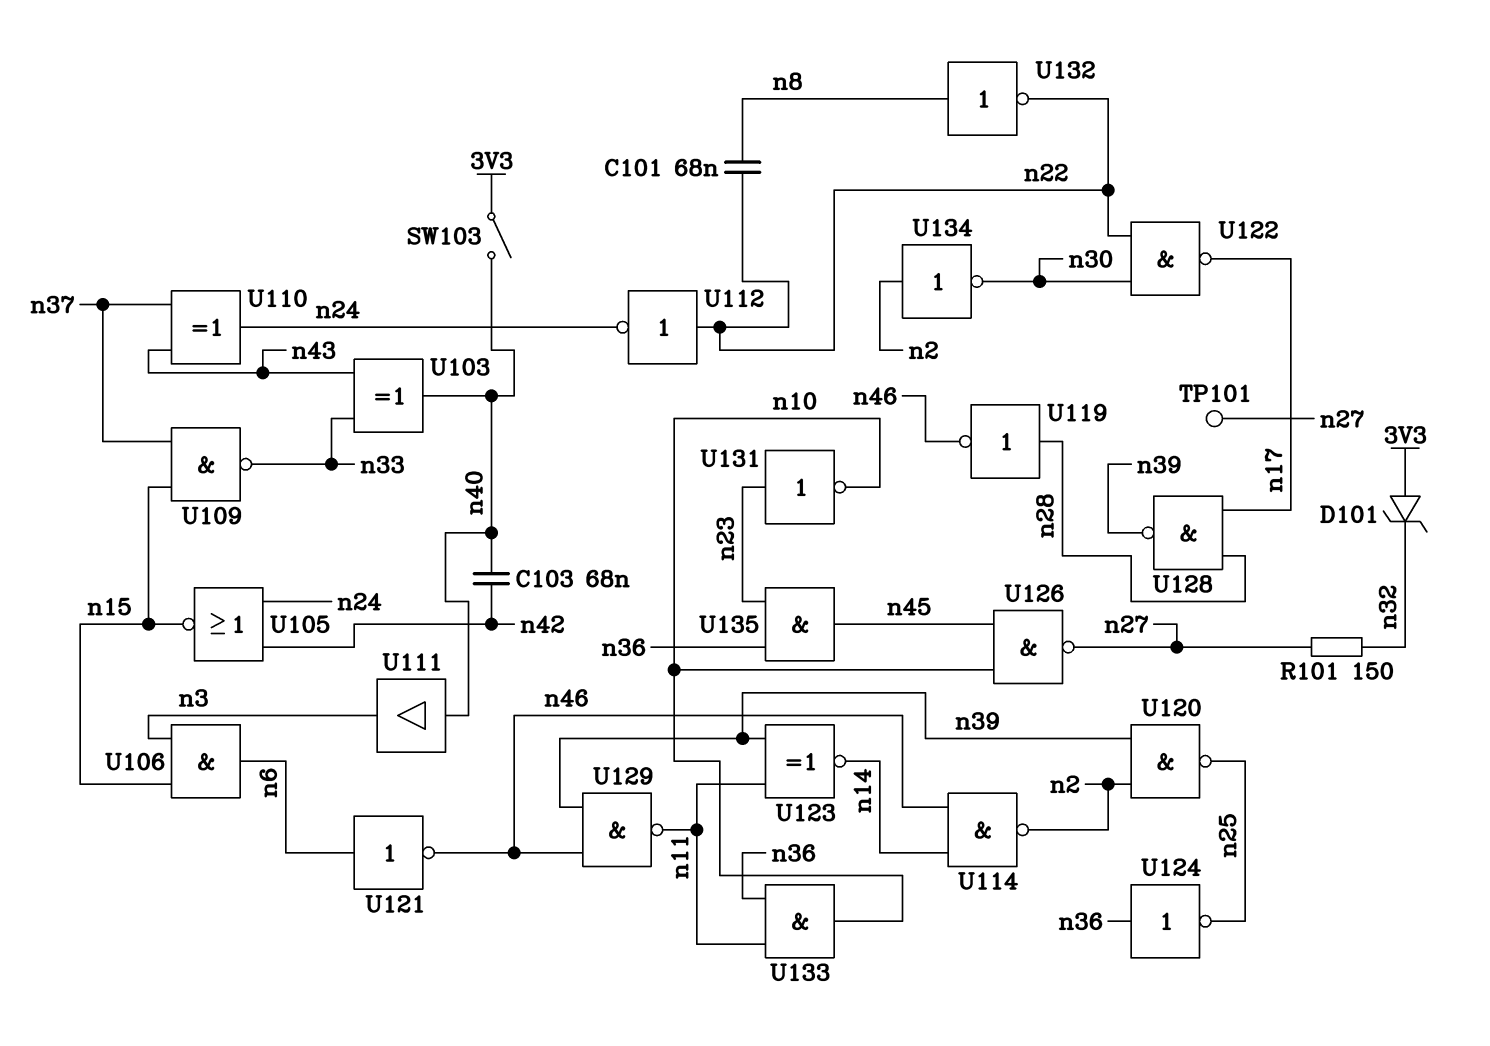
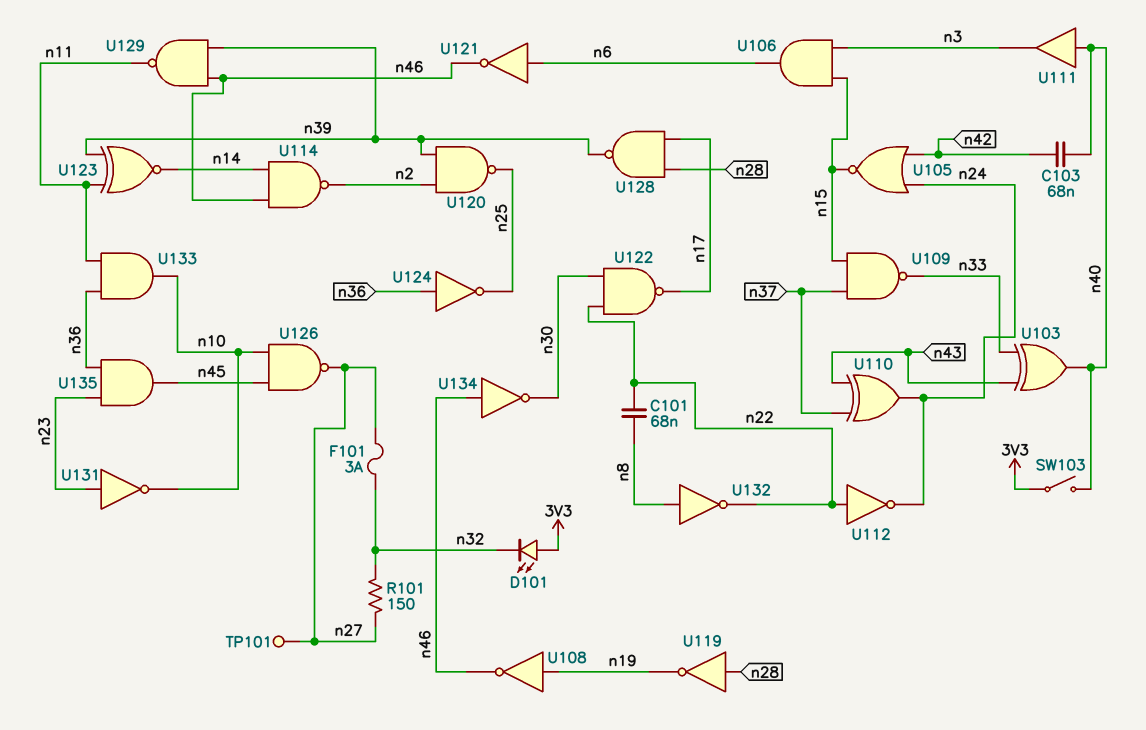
D101: zener (A 3V3, K n32) -> LED (A 3V3, K n32)
F101: none -> 3A (n27, n32)
U108: none -> NOT (in n19, out n46)
U119: NOT (in n28, out n46) -> NOT (in n28, out n19)
U134: NOT (in n2, out n30) -> NOT (in n46, out n30)

